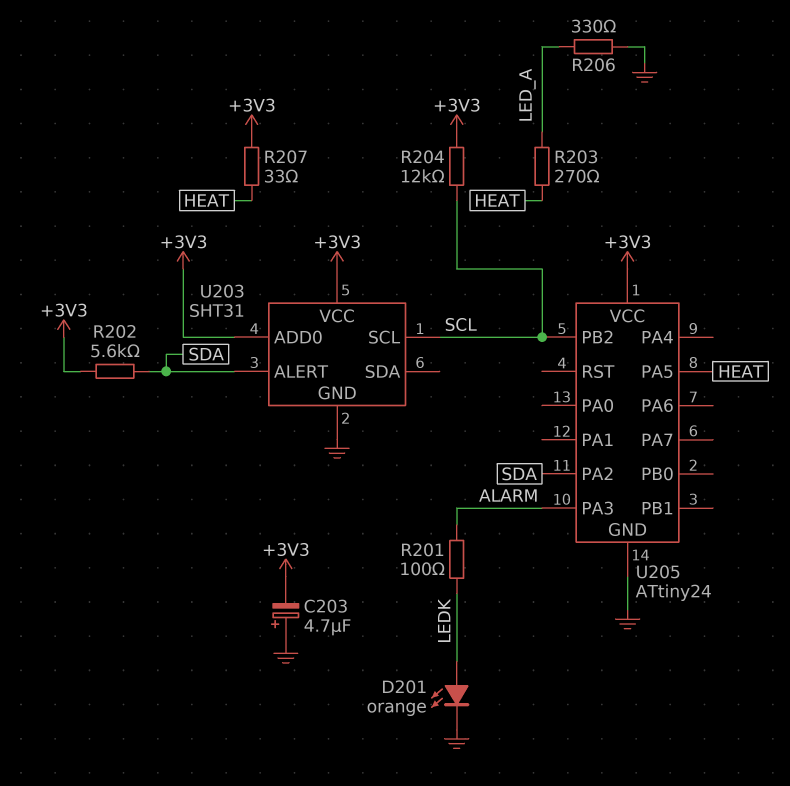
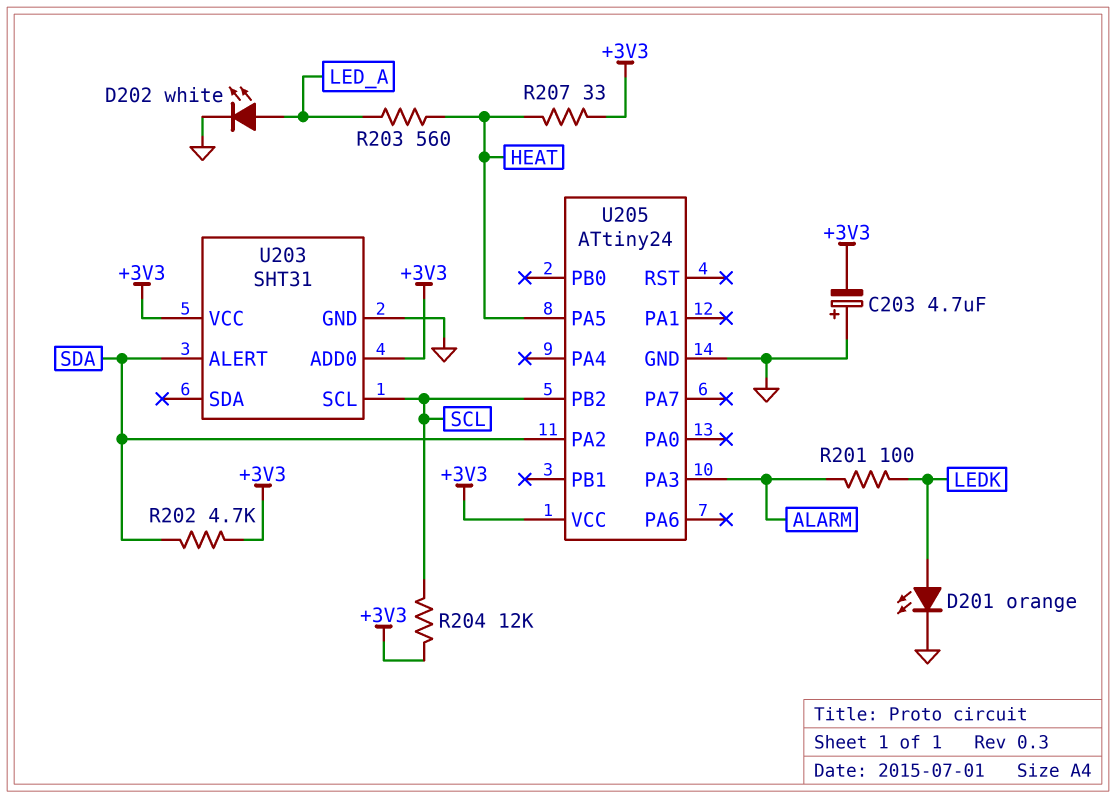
D202: none -> LED white (A LED_A, K GND)
R202: 5.6k (+3V3, SDA) -> 4.7k (+3V3, SDA)
R203: 270 (HEAT, LED_A) -> 560 (HEAT, LED_A)
R206: 330 (GND, LED_A) -> none

